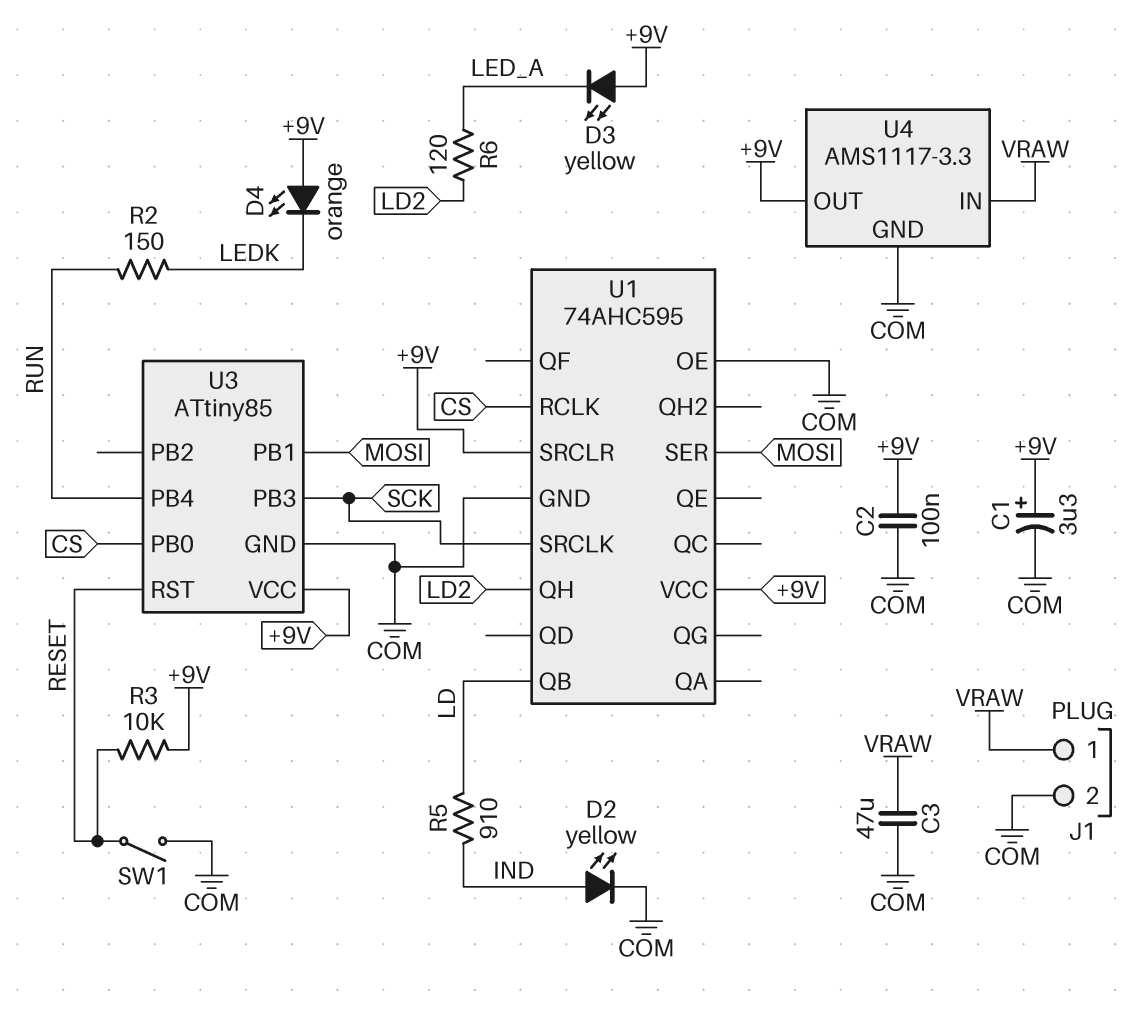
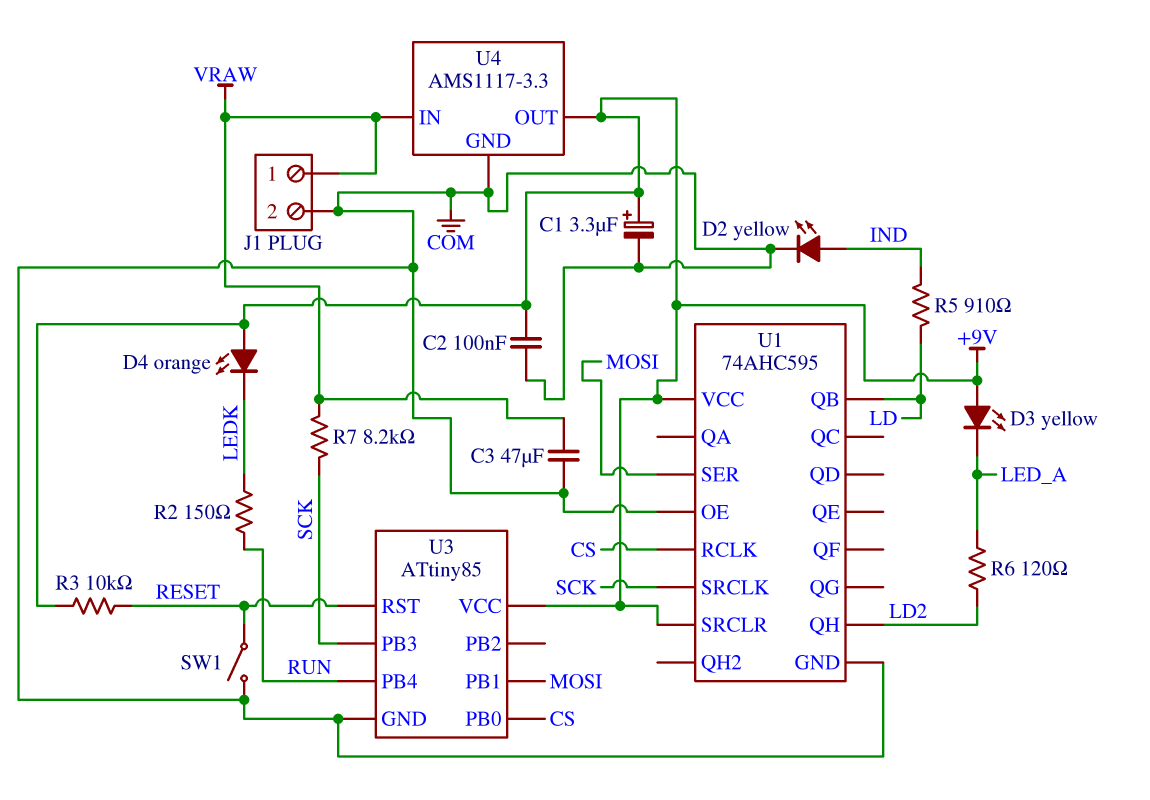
R7: none -> 8.2k (SCK, VRAW)

